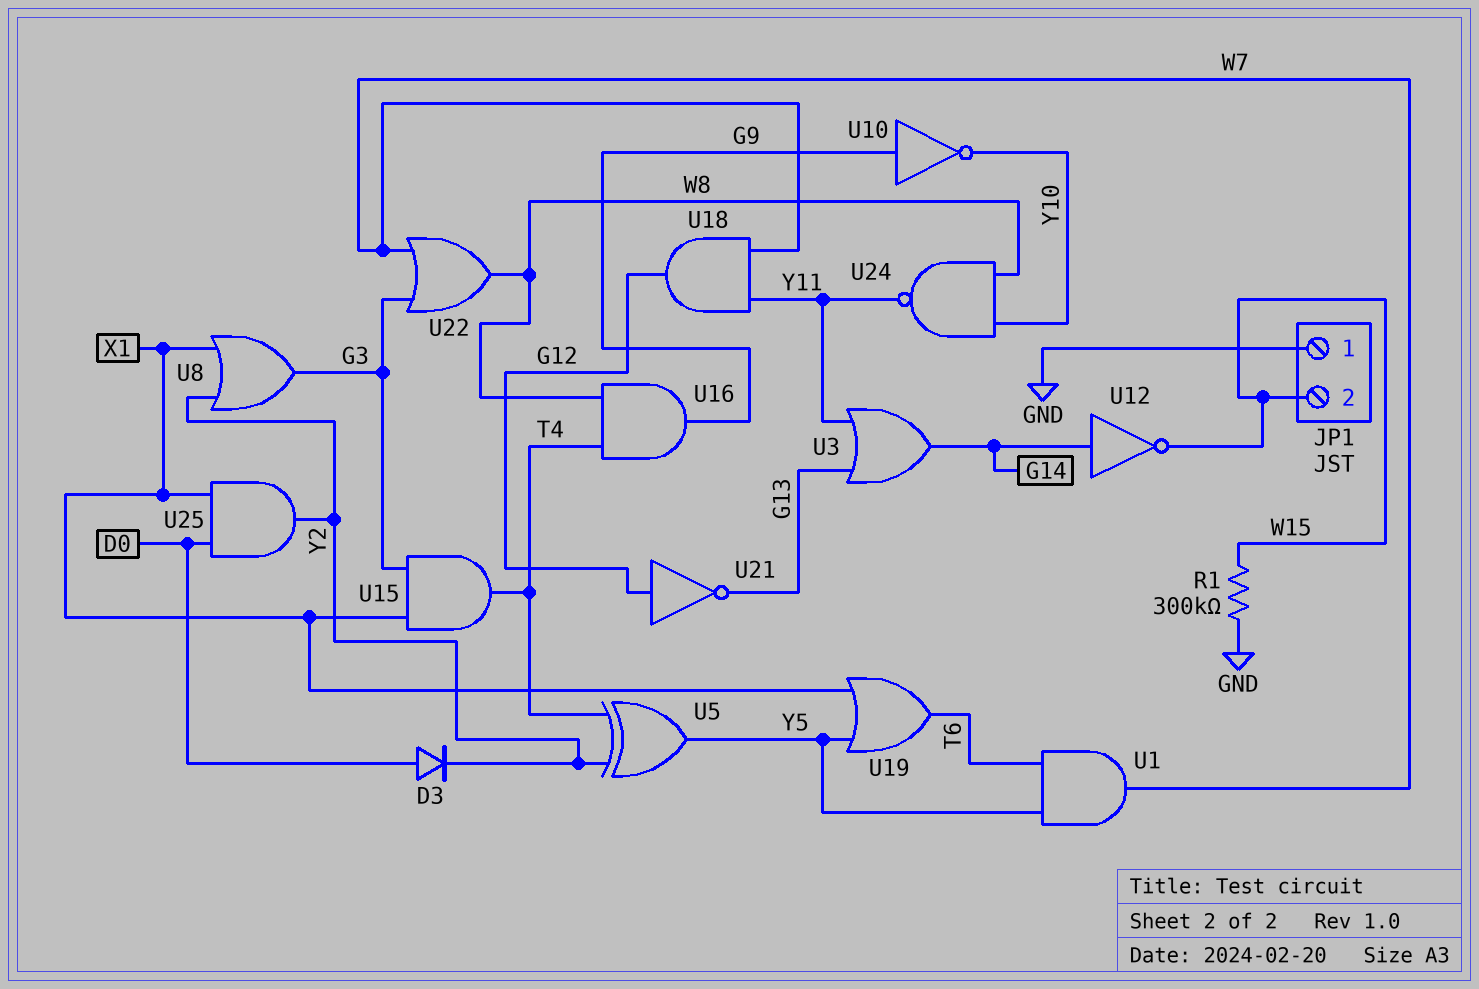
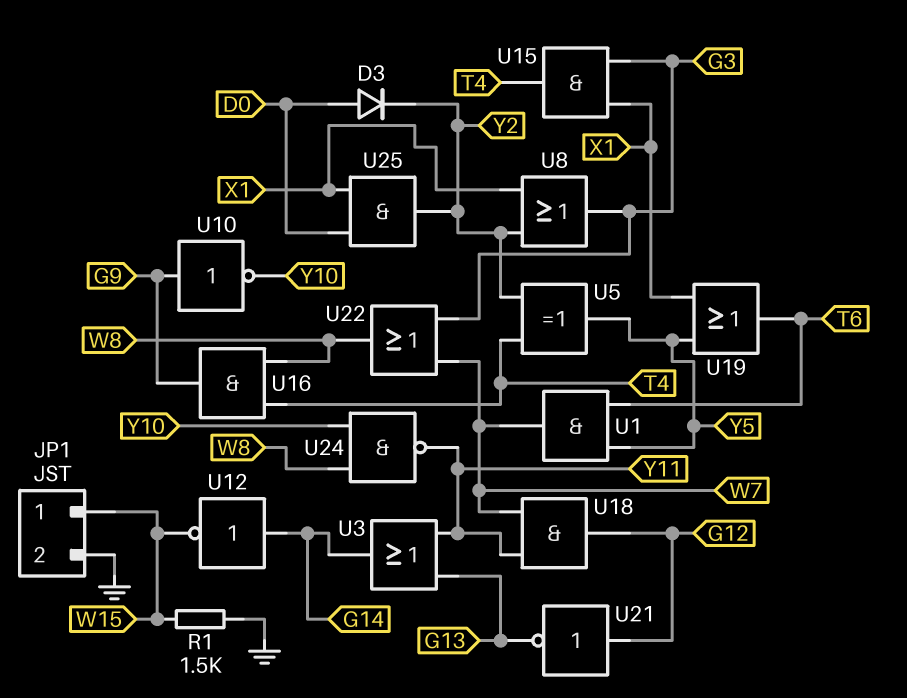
JP1 pin 1: GND -> W15
JP1 pin 2: W15 -> GND
R1: 300k (GND, W15) -> 1.5k (GND, W15)

